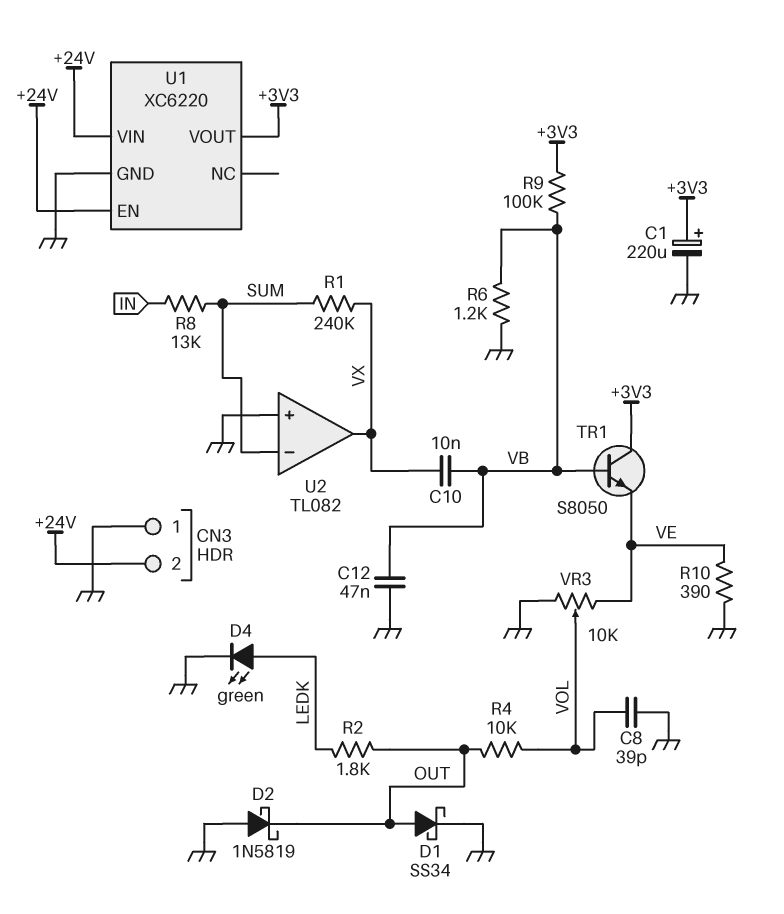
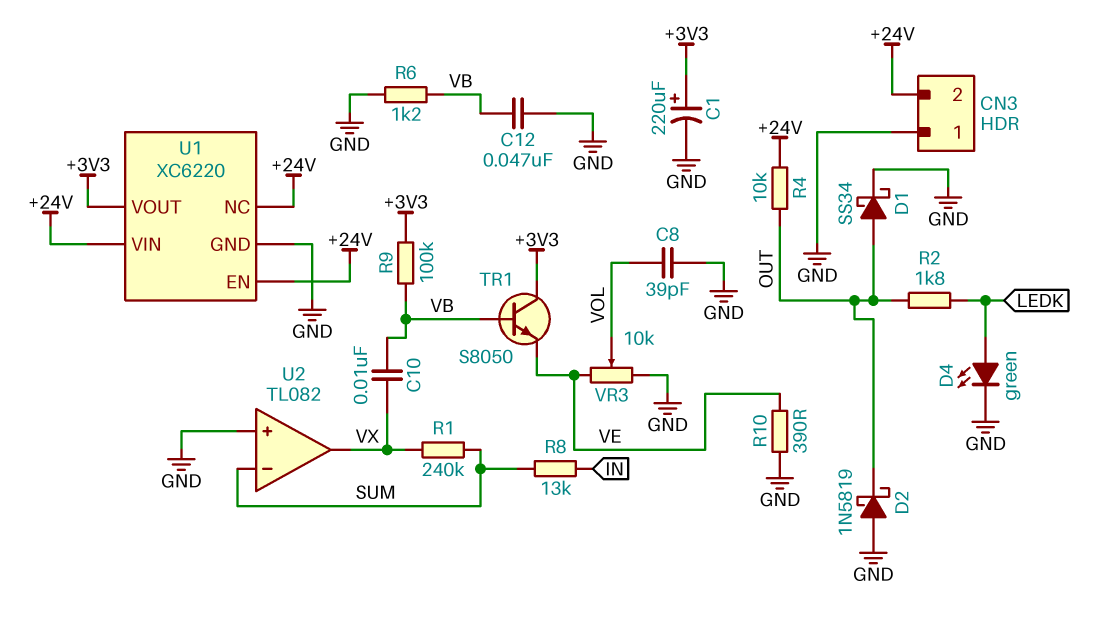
R4: 10k (OUT, VOL) -> 10k (+24V, OUT)
U1 pin NC: none -> +24V

